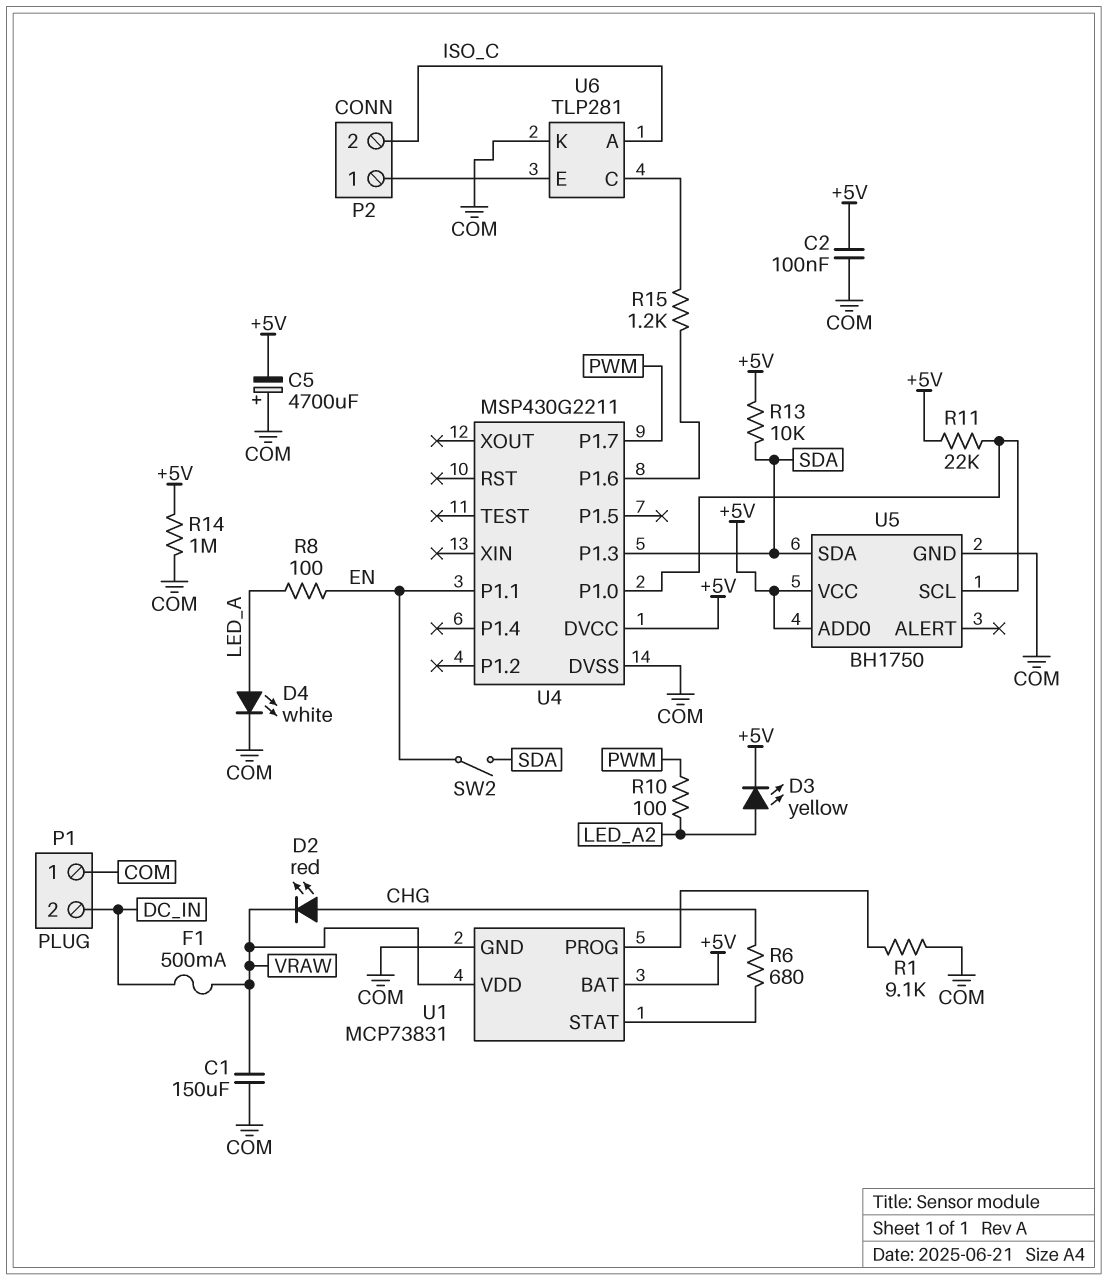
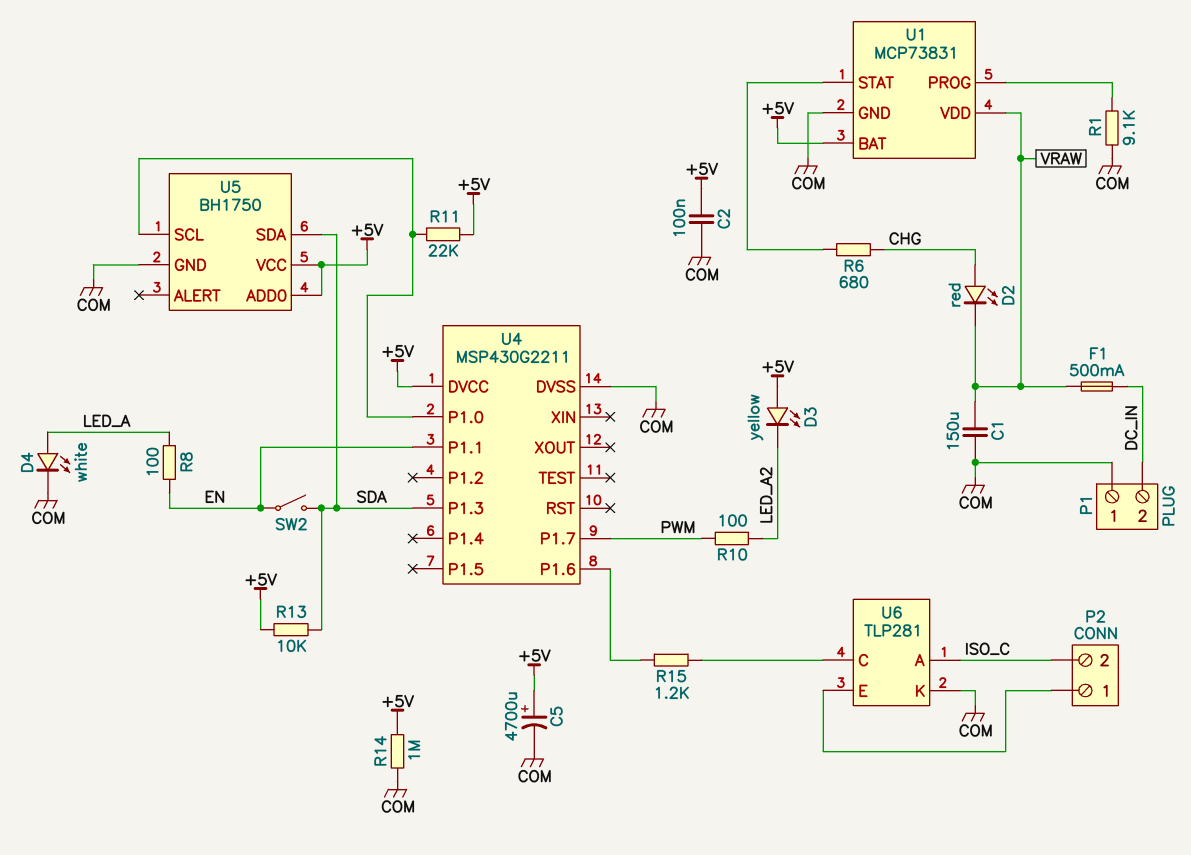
C5: 4700uF (plus COM, minus +5V) -> 4700uF (plus +5V, minus COM)
D3: LED yellow (A LED_A2, K +5V) -> LED yellow (A +5V, K LED_A2)

